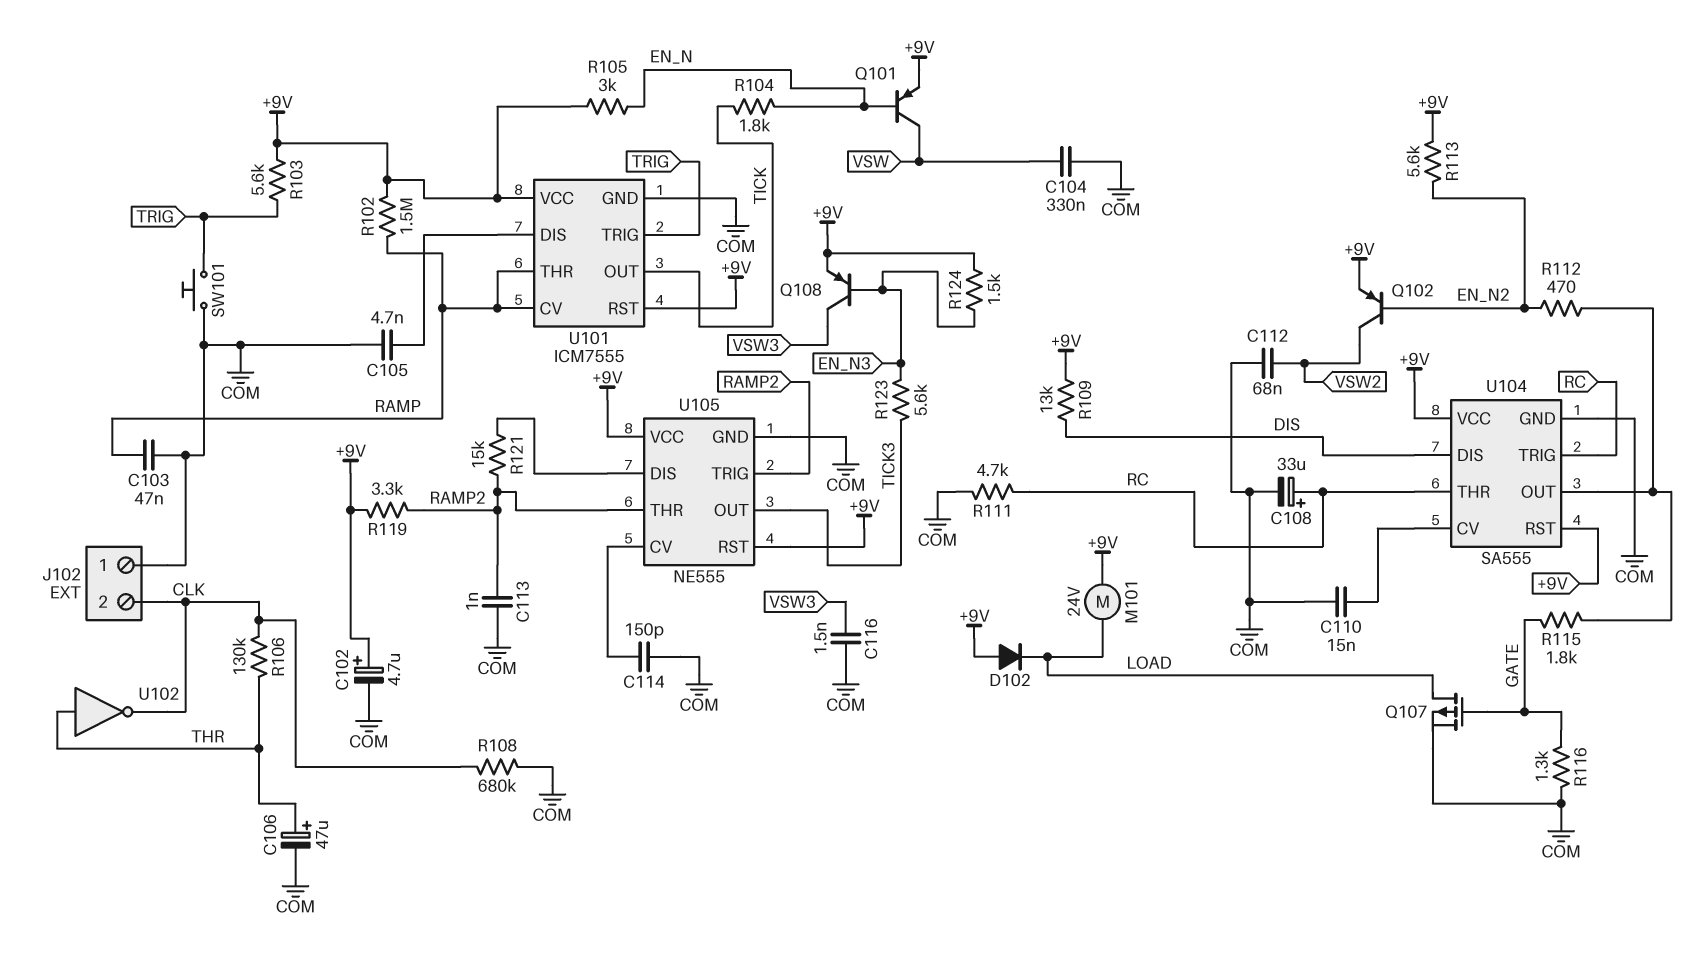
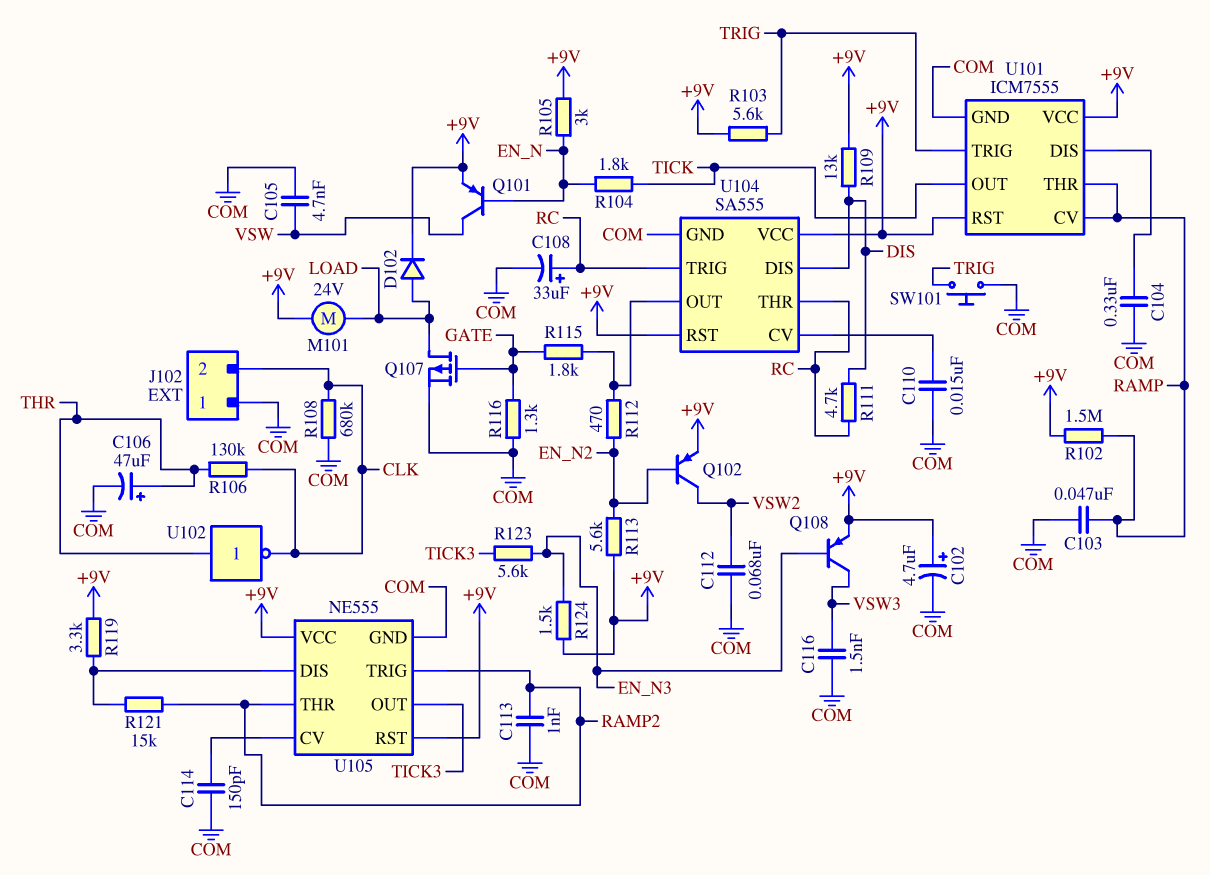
C104: 330nF (COM, VSW) -> 330nF (COM, U101/DIS)
C105: 4.7nF (COM, U101/DIS) -> 4.7nF (COM, VSW)
D102: diode (A +9V, K LOAD) -> diode (A LOAD, K +9V)
R111: 4.7k (COM, RC) -> 4.7k (DIS, RC)
R119: 3.3k (+9V, RAMP2) -> 3.3k (+9V, U105/DIS)

